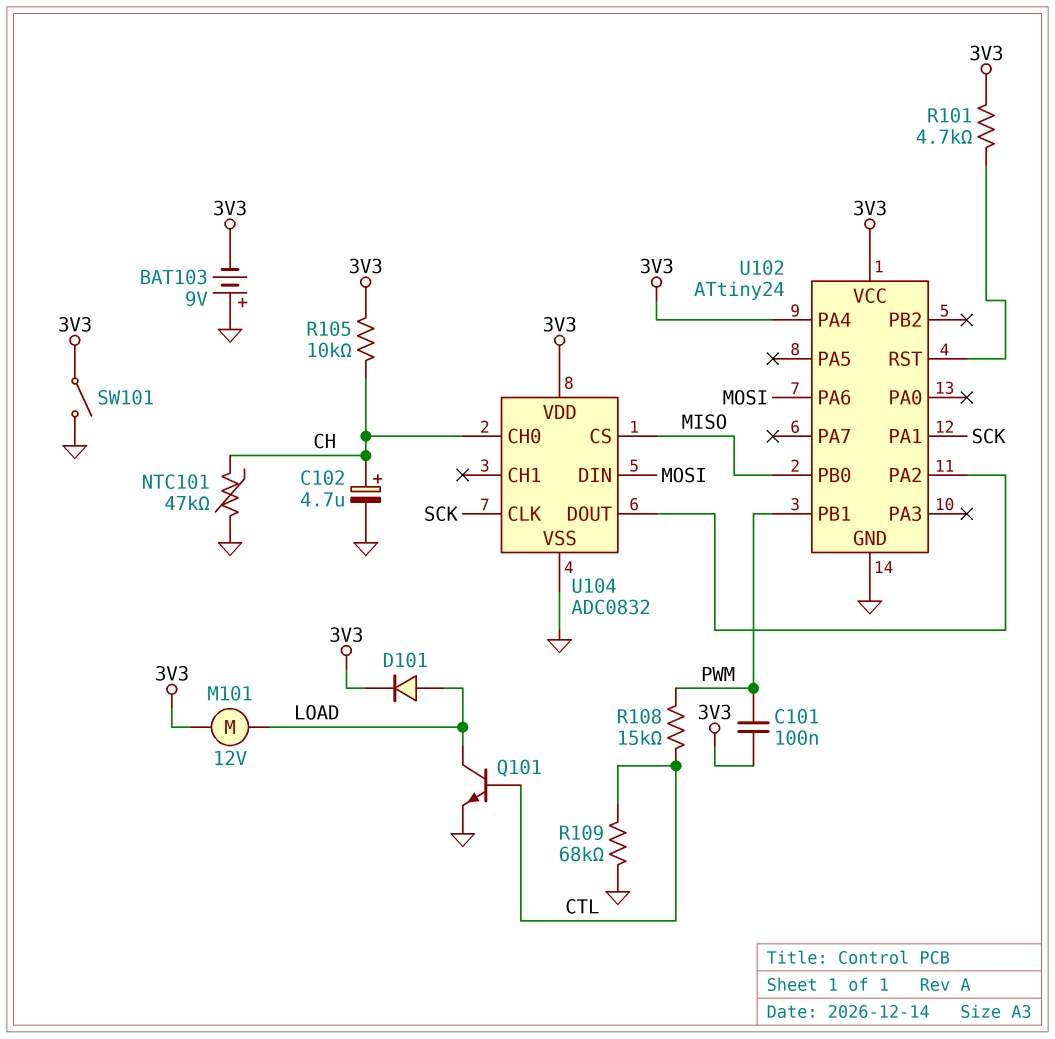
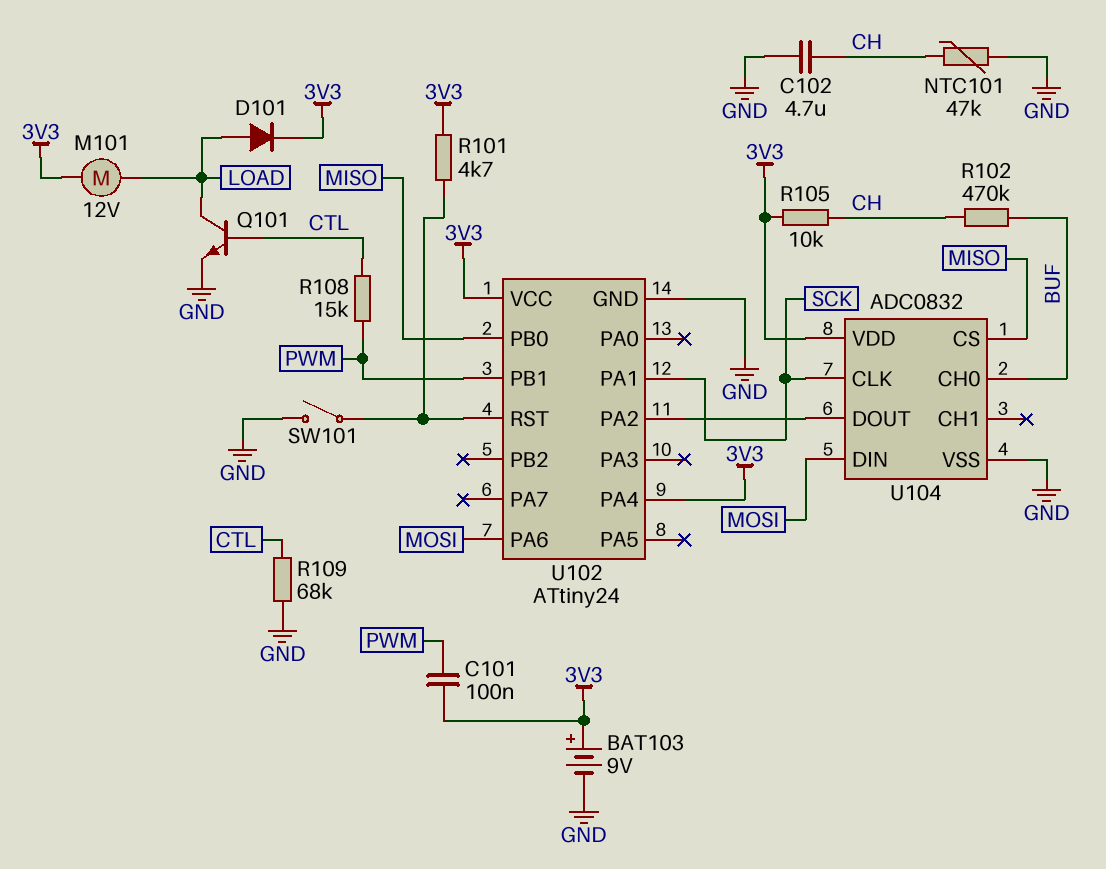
BAT103: 9V (plus GND, minus 3V3) -> 9V (plus 3V3, minus GND)
C102: 4.7uF (plus CH, minus GND) -> 4.7uF (CH, GND)
R102: none -> 470k (BUF, CH)
SW101: switch (3V3, GND) -> switch (GND, U102/RST)
U104 pin CH0: CH -> BUF

